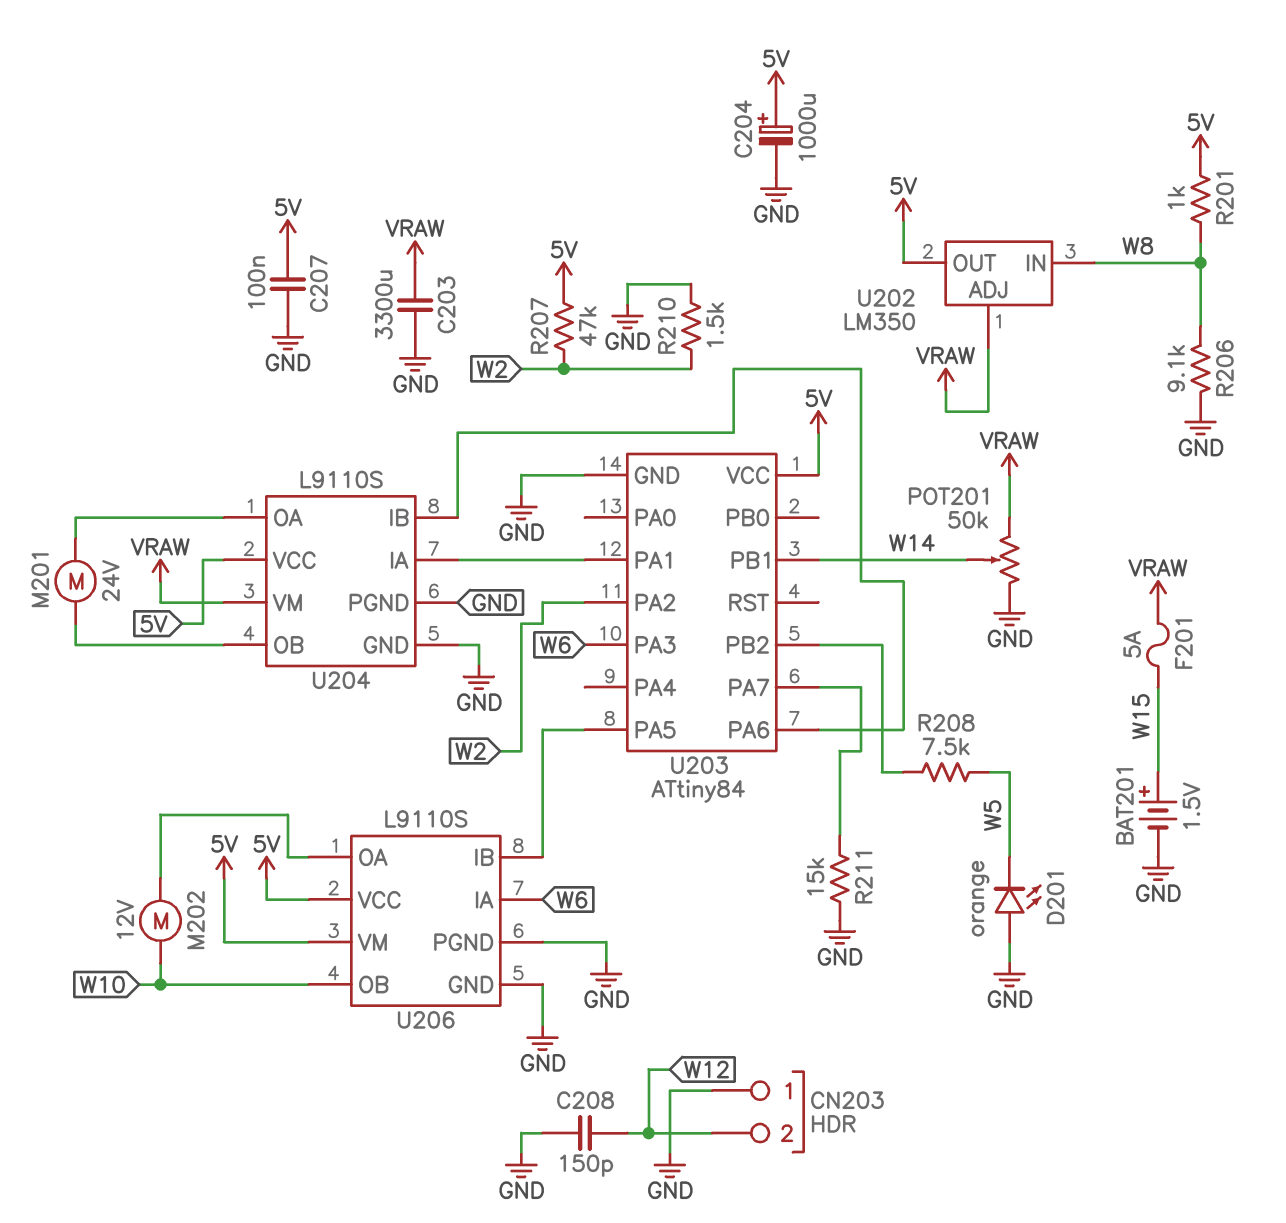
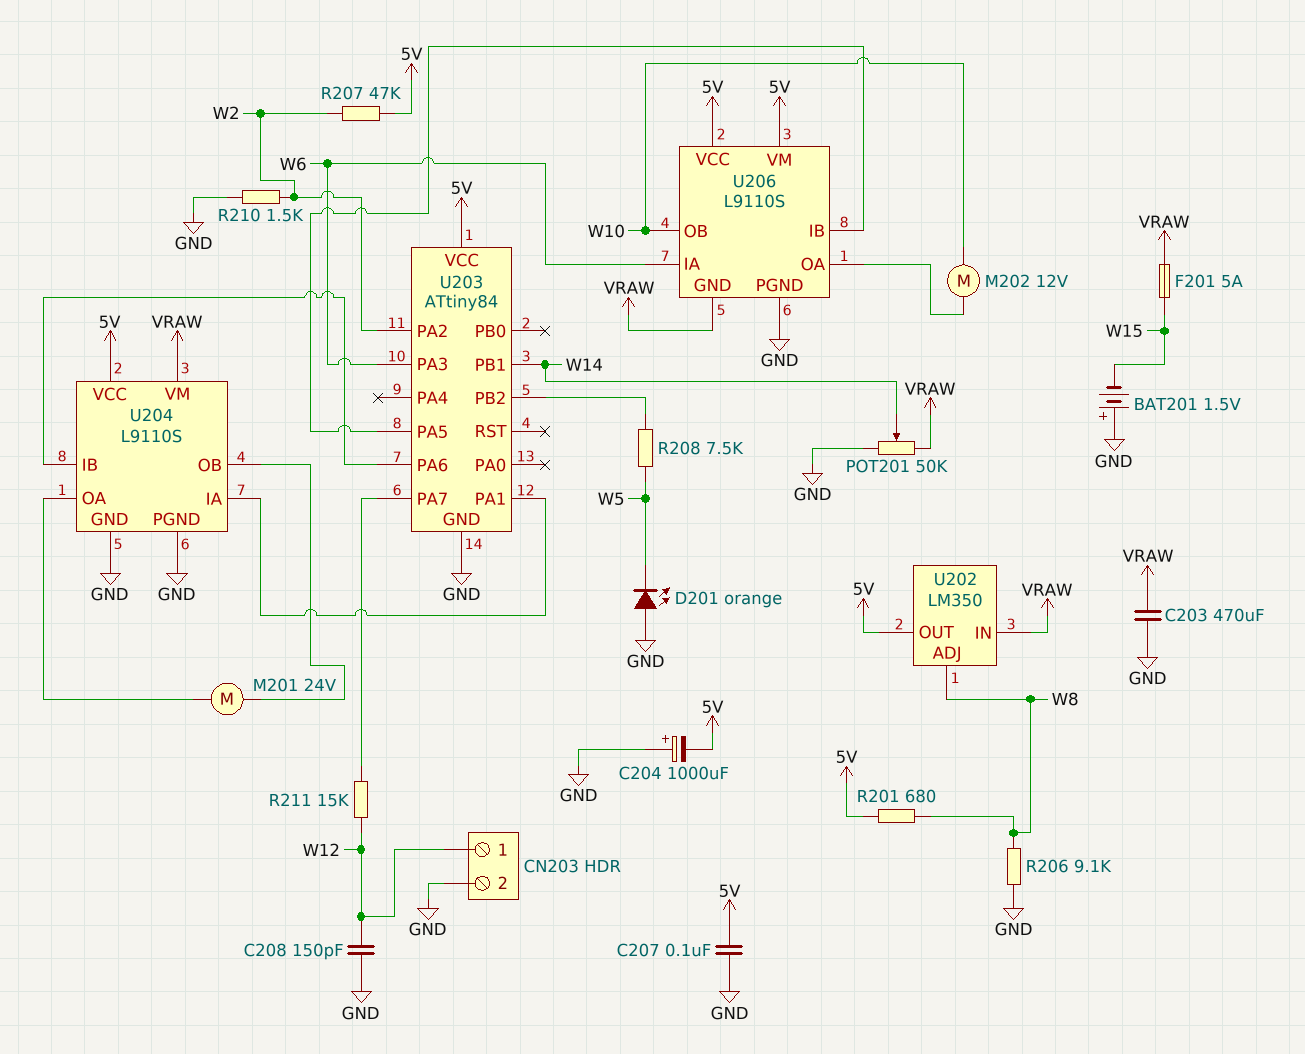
BAT201: 1.5V (plus W15, minus GND) -> 1.5V (plus GND, minus W15)
C203: 3300uF (GND, VRAW) -> 470uF (GND, VRAW)
C204: 1000uF (plus 5V, minus GND) -> 1000uF (plus GND, minus 5V)
CN203 pin 1: GND -> W12
CN203 pin 2: W12 -> GND
R201: 1k (5V, W8) -> 680 (5V, W8)
R211: 15k (GND, U203/PA7) -> 15k (U203/PA7, W12)
U202 pin ADJ: VRAW -> W8
U202 pin IN: W8 -> VRAW
U206 pin GND: GND -> VRAW

